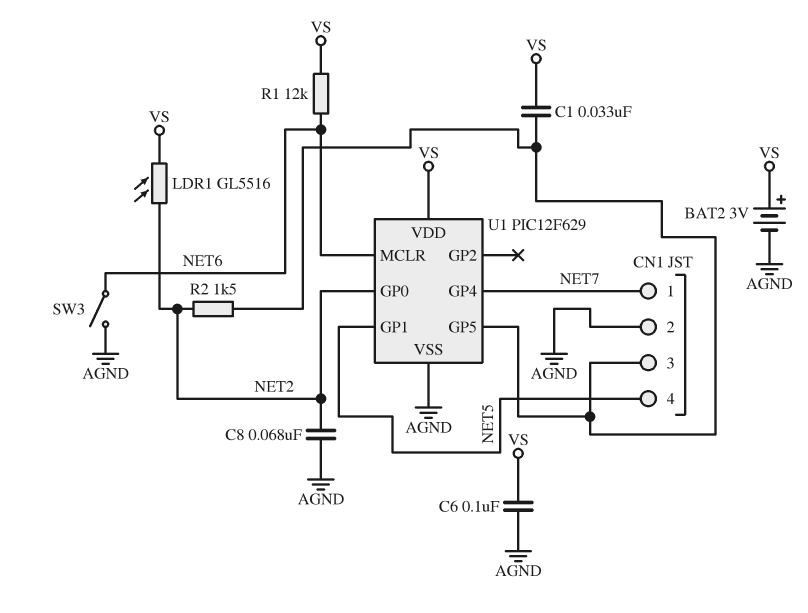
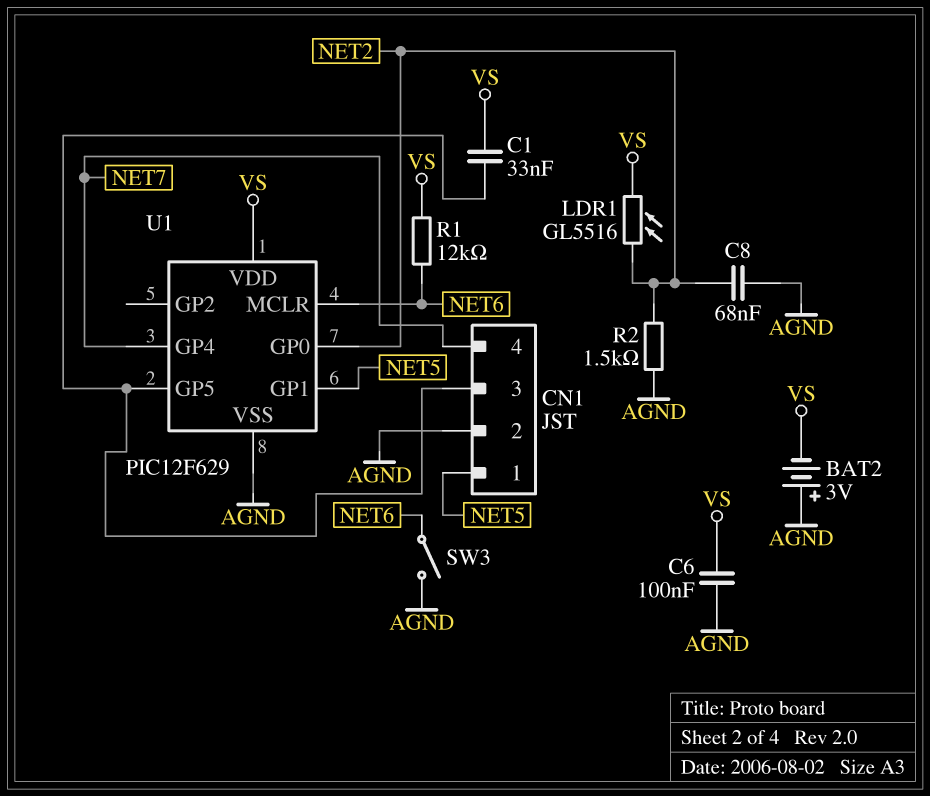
BAT2: 3V (plus VS, minus AGND) -> 3V (plus AGND, minus VS)
CN1 pin 1: NET7 -> NET5
CN1 pin 4: NET5 -> NET7
R2: 1.5k (CN1/3, NET2) -> 1.5k (AGND, NET2)

